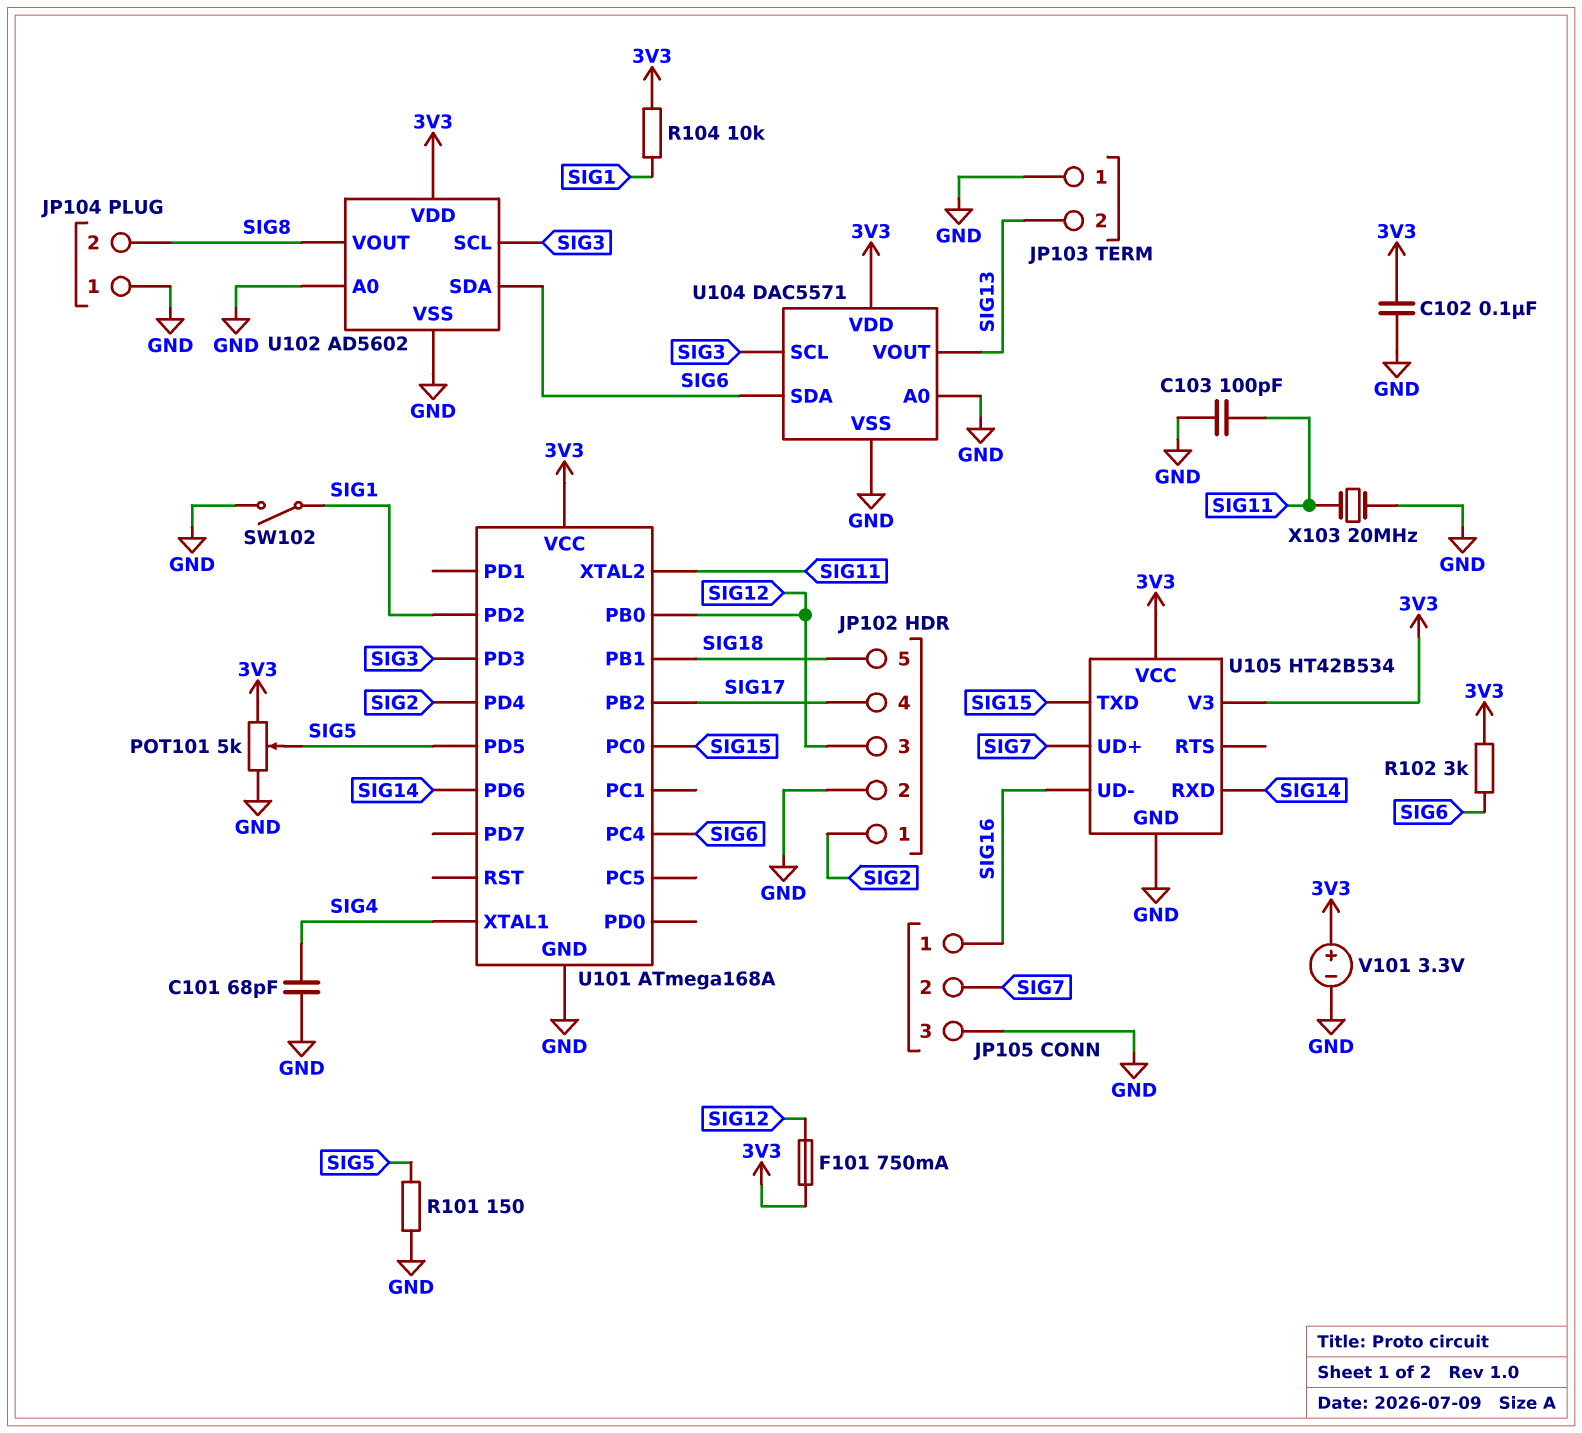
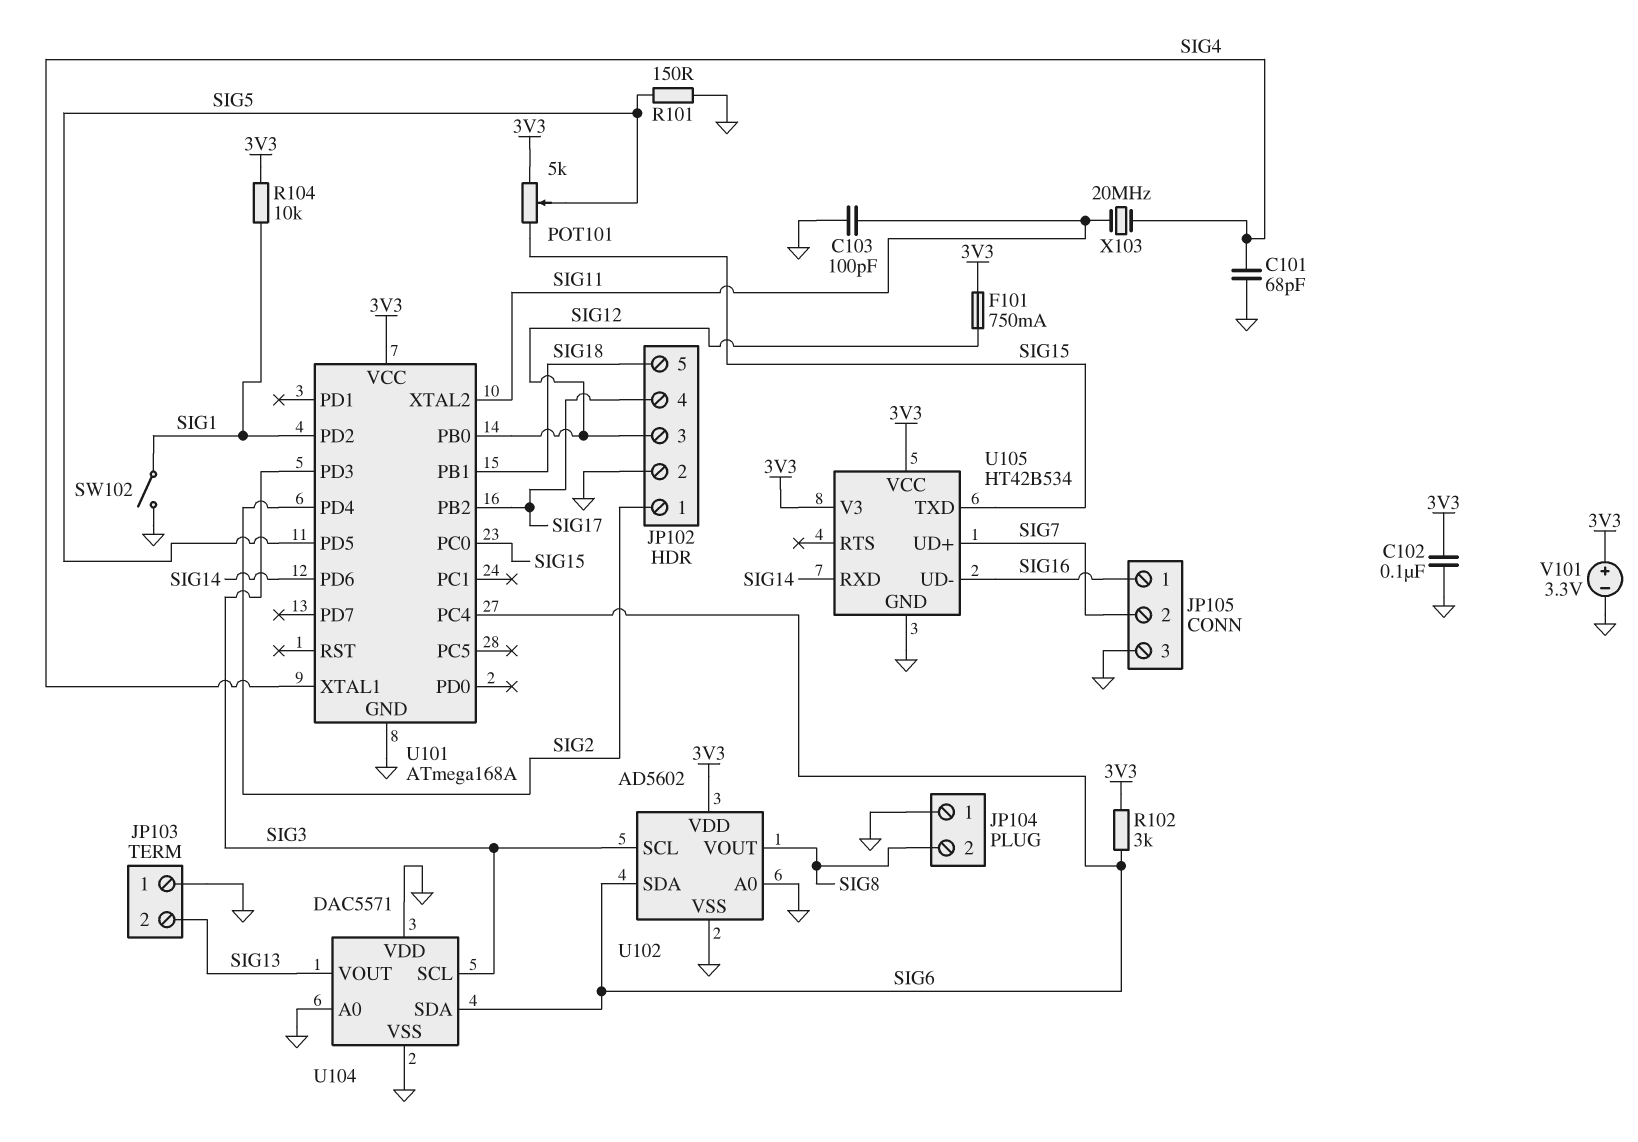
POT101: 5k (3V3, GND, wiper SIG5) -> 5k (3V3, SIG15, wiper SIG5)
U104 pin VDD: 3V3 -> GND
X103: 20MHz (GND, SIG11) -> 20MHz (SIG4, SIG11)

